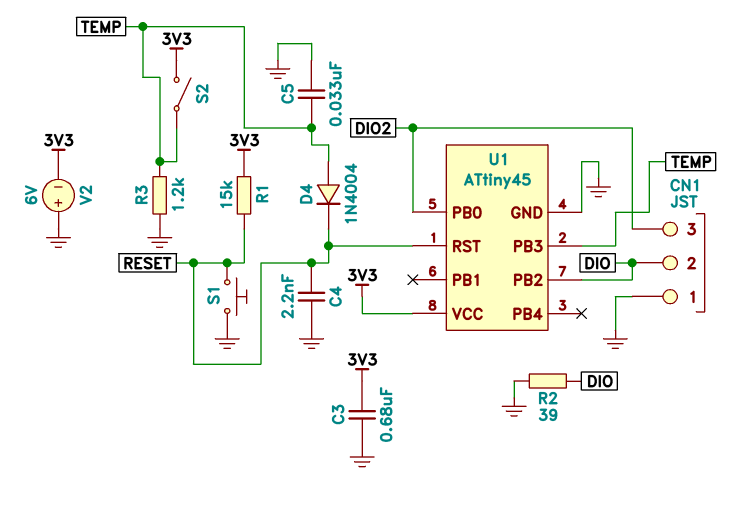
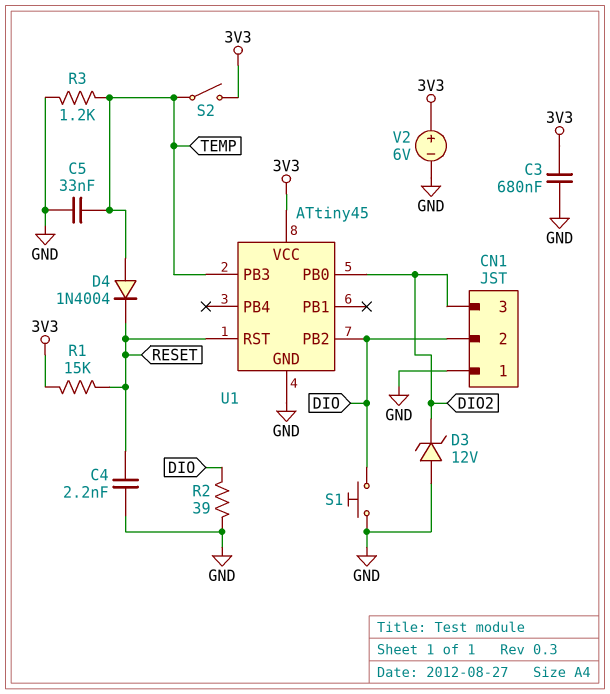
D3: none -> zener 12V (A GND, K DIO2)
S1: button (GND, RESET) -> button (DIO, GND)
V2: 6V (plus GND, minus 3V3) -> 6V (plus 3V3, minus GND)

